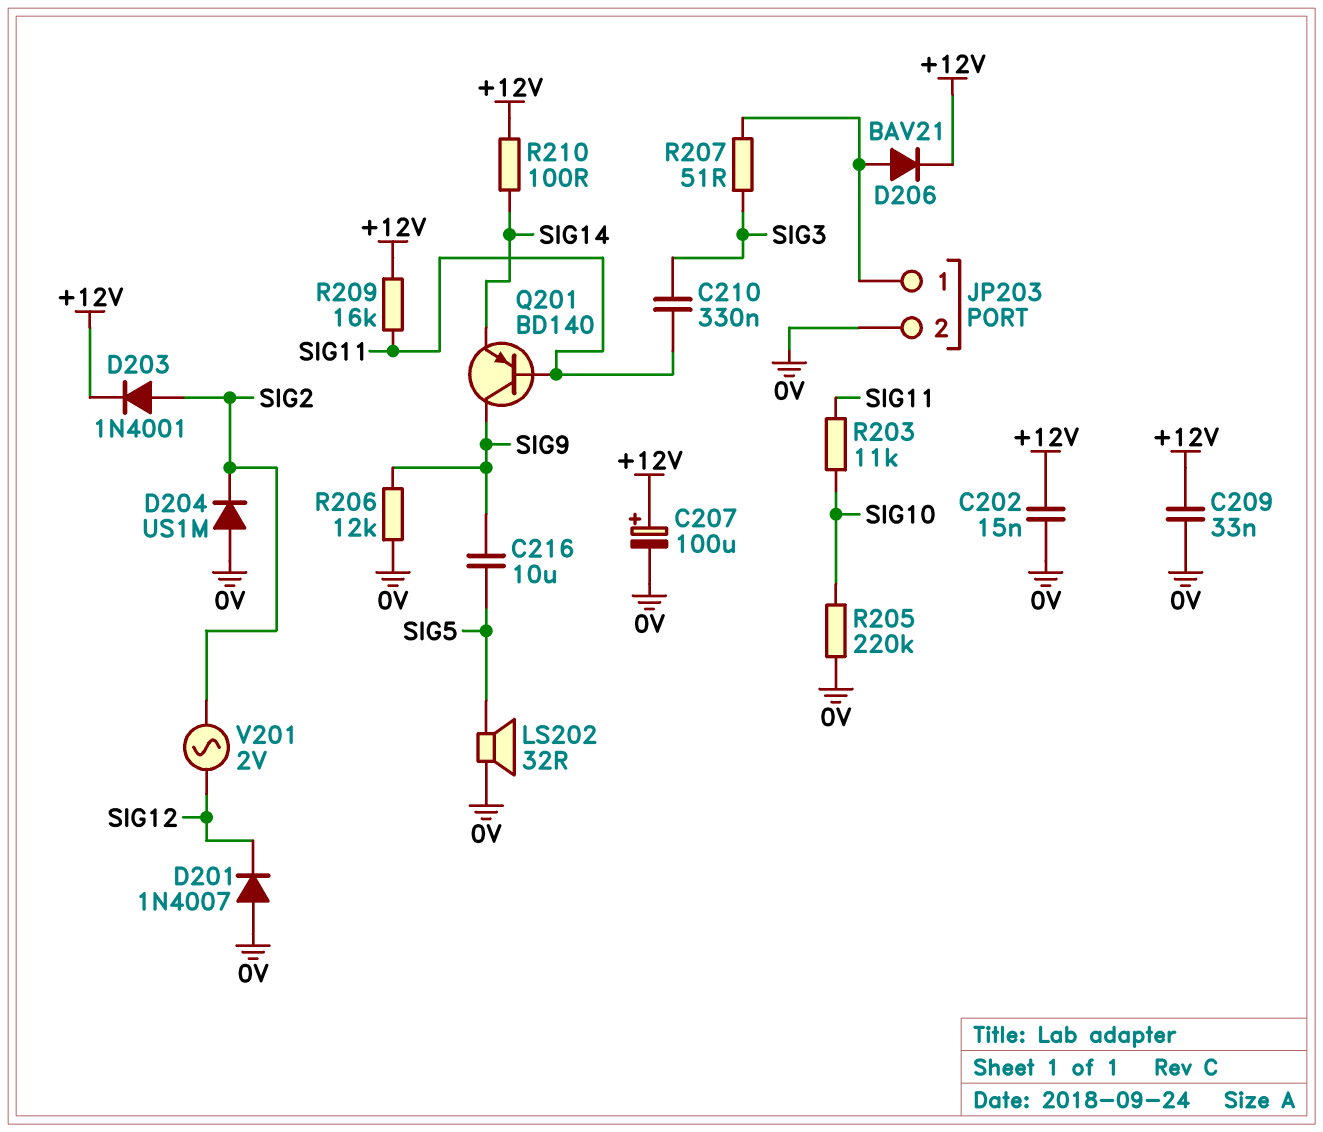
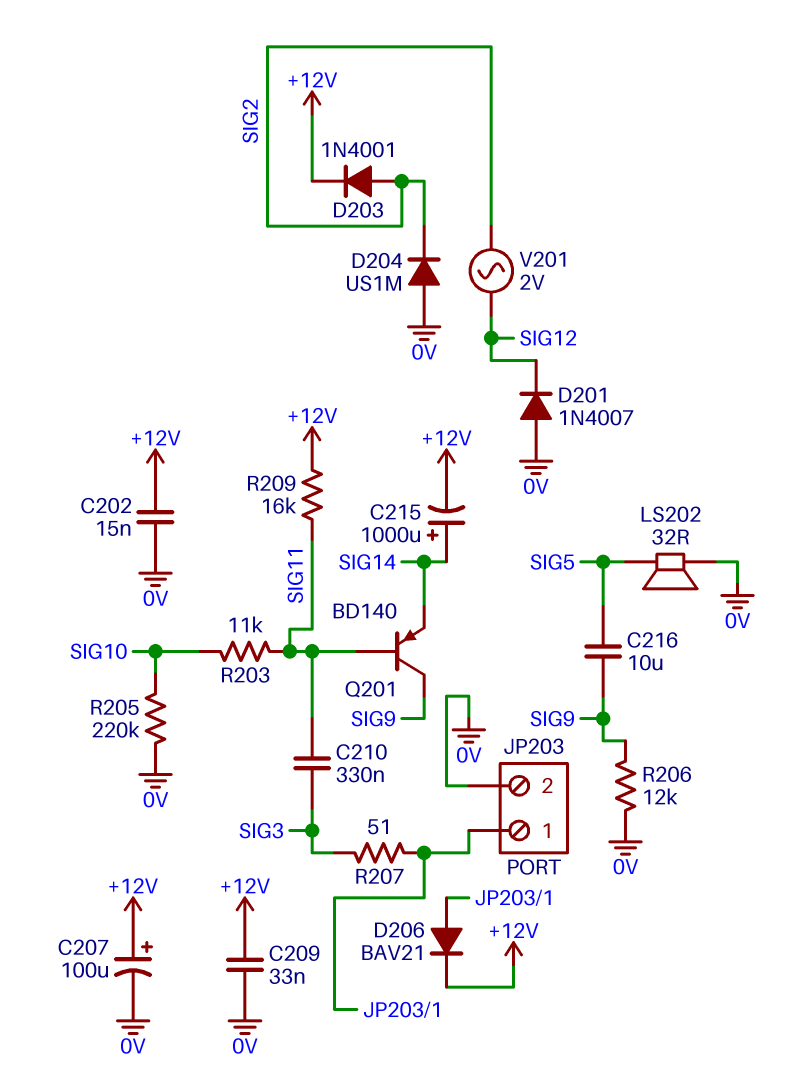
C215: none -> 1000uF (plus SIG14, minus +12V)
R210: 100 (+12V, SIG14) -> none

